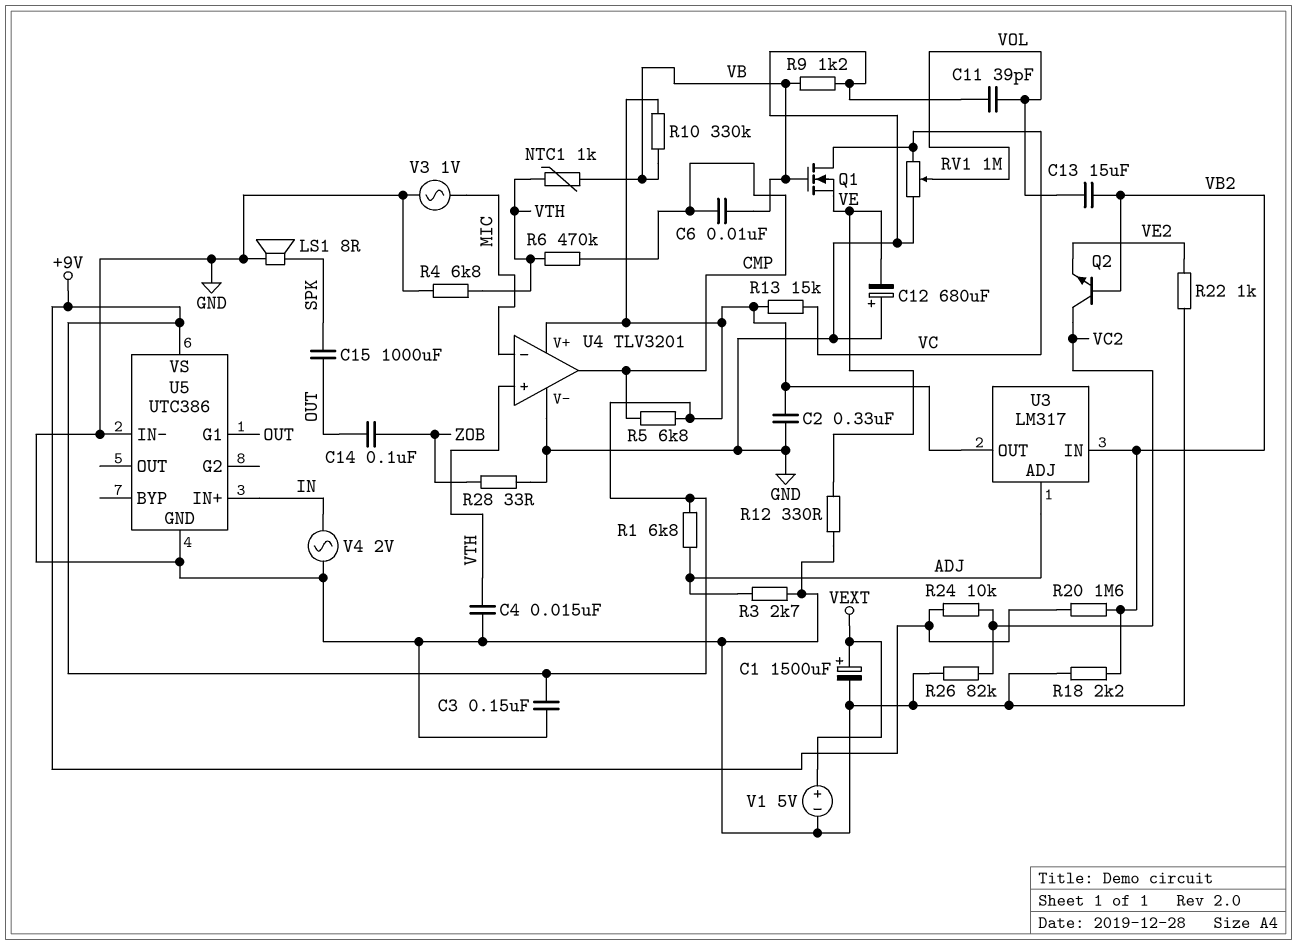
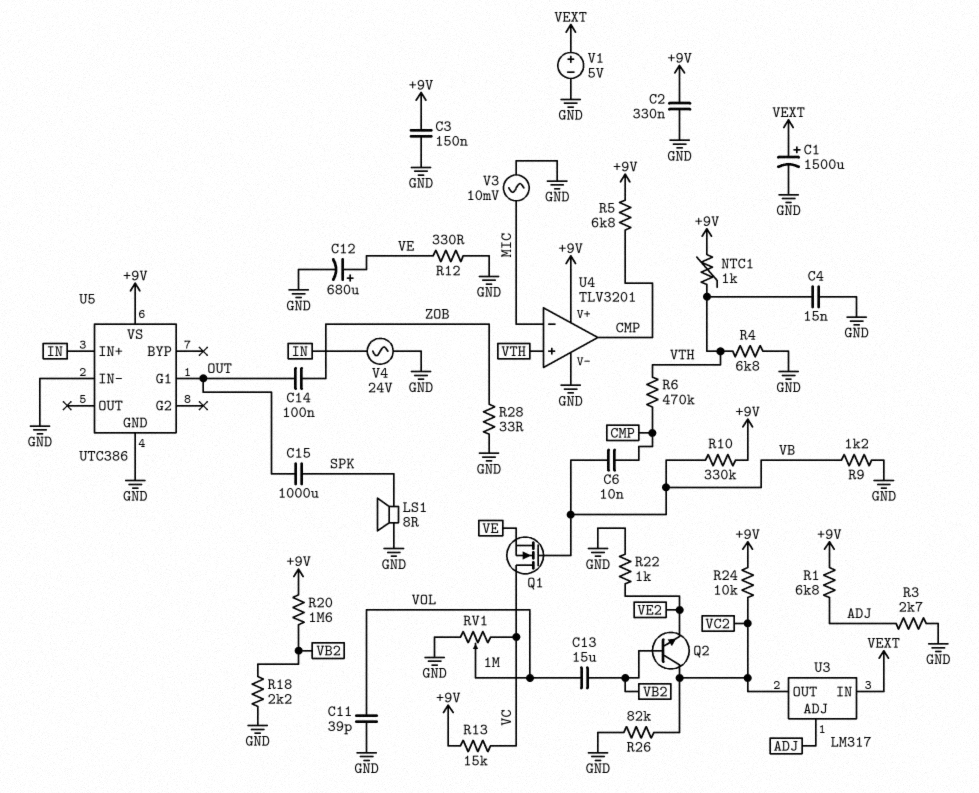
C12: 680uF (plus GND, minus VE) -> 680uF (plus VE, minus GND)
NTC1: 1k (VB, VTH) -> 1k (+9V, VTH)
U3 pin IN: VB2 -> VEXT
U3 pin OUT: +9V -> VC2
V3: AC 1V (GND, MIC) -> AC 10mV (GND, MIC)
V4: AC 2V (GND, IN) -> AC 24V (GND, IN)

